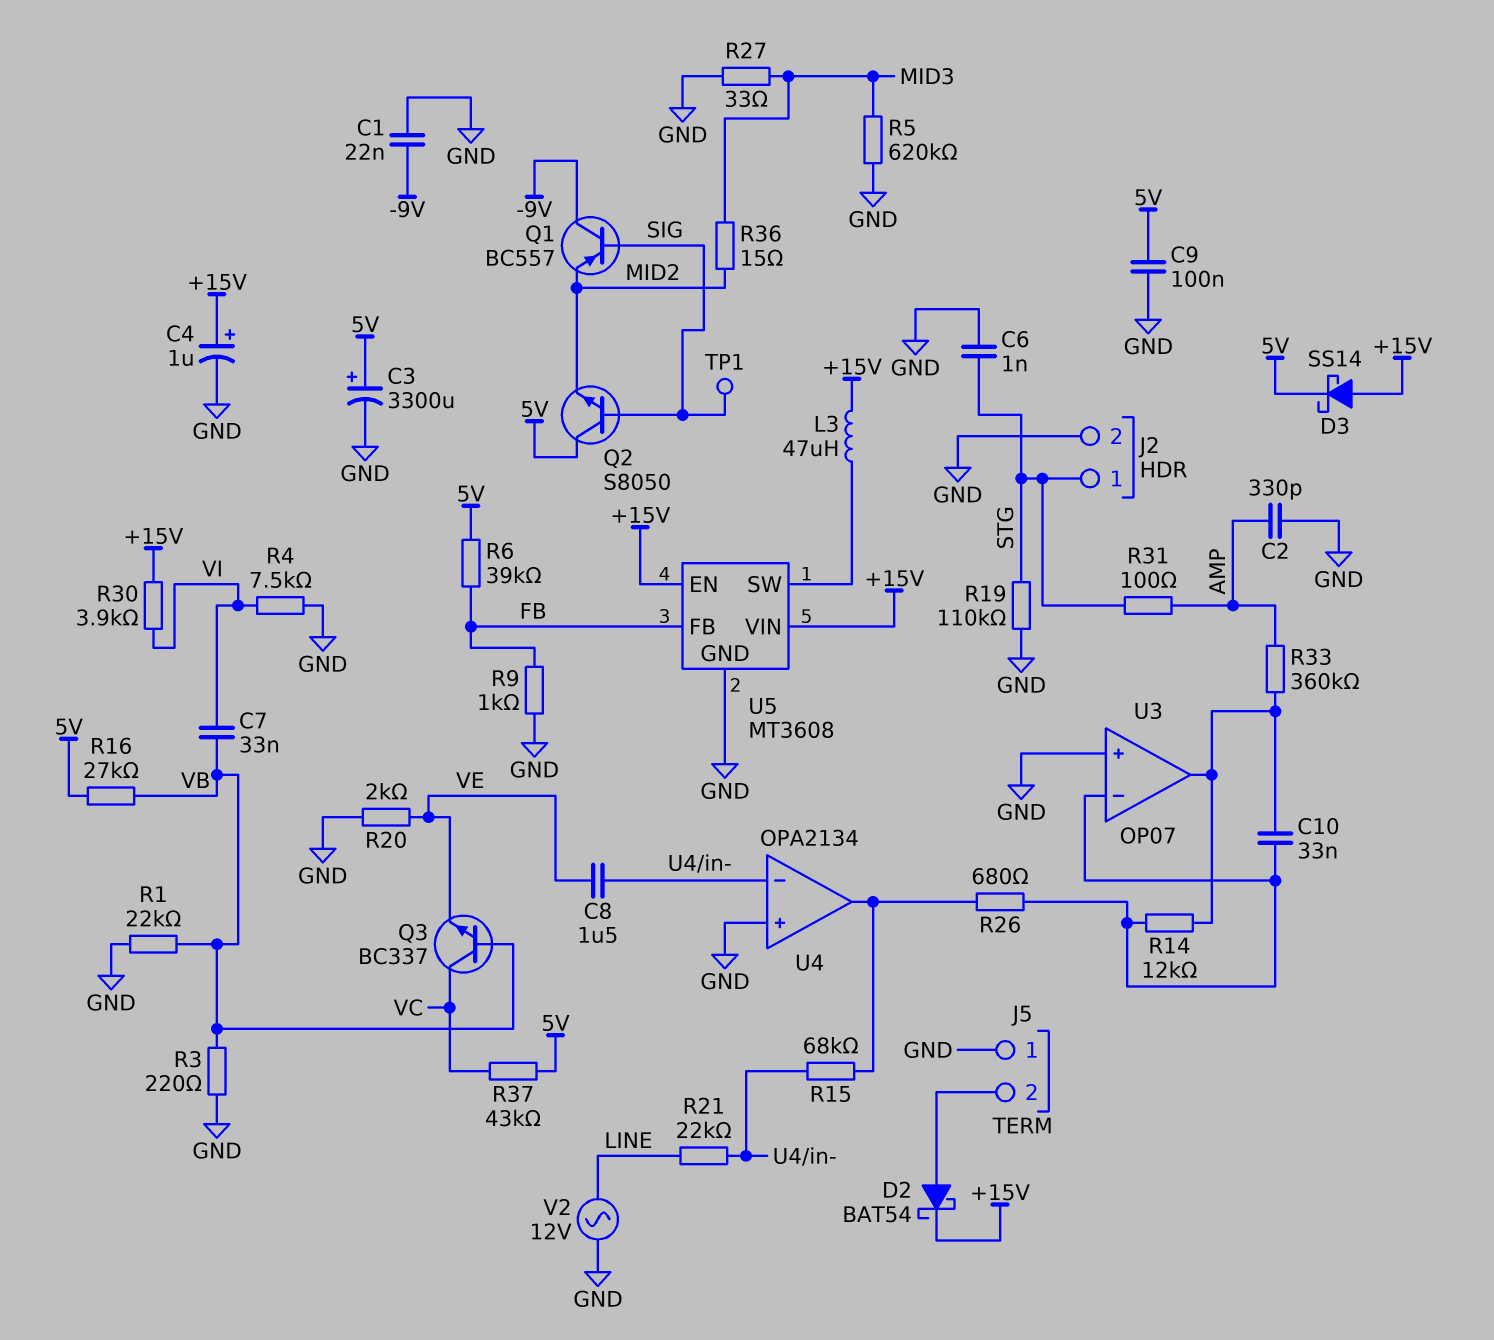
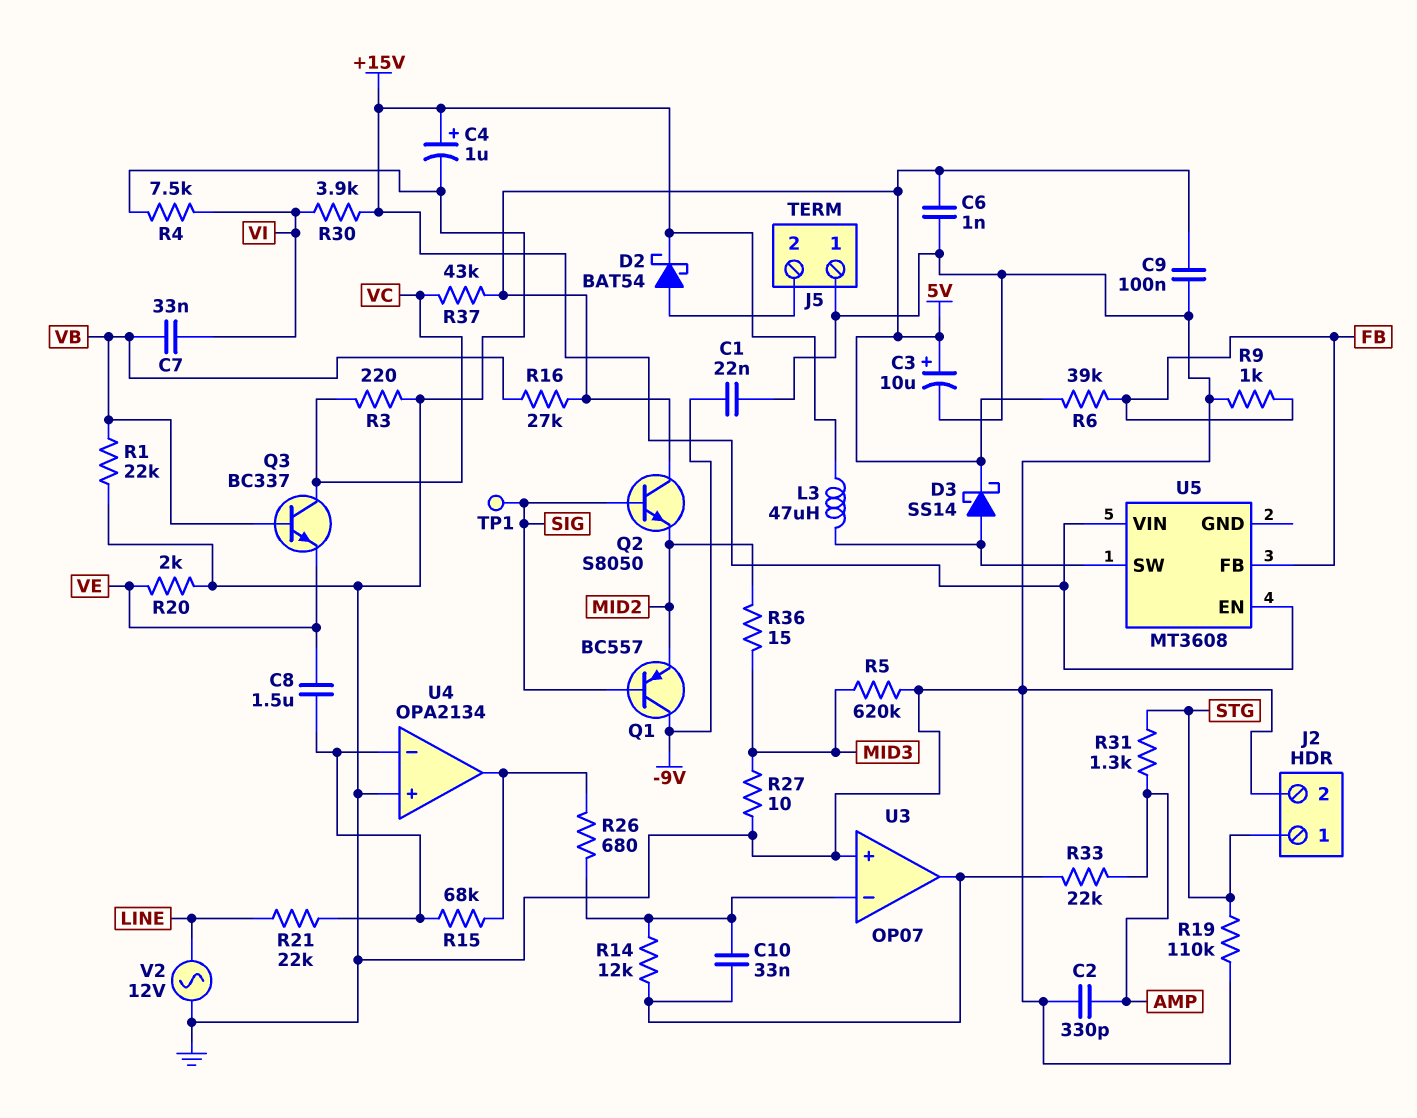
C3: 3300uF (plus 5V, minus GND) -> 10uF (plus 5V, minus GND)
C6: 1nF (GND, STG) -> 1nF (5V, GND)
D3: schottky SS14 (A +15V, K 5V) -> schottky SS14 (A U5/SW, K 5V)
R3: 220 (GND, VB) -> 220 (GND, VC)
R27: 33 (GND, MID3) -> 10 (GND, MID3)
R31: 100 (AMP, STG) -> 1.3k (AMP, STG)
R33: 360k (AMP, U3/out) -> 22k (AMP, U3/out)
U5 pin GND: GND -> none

